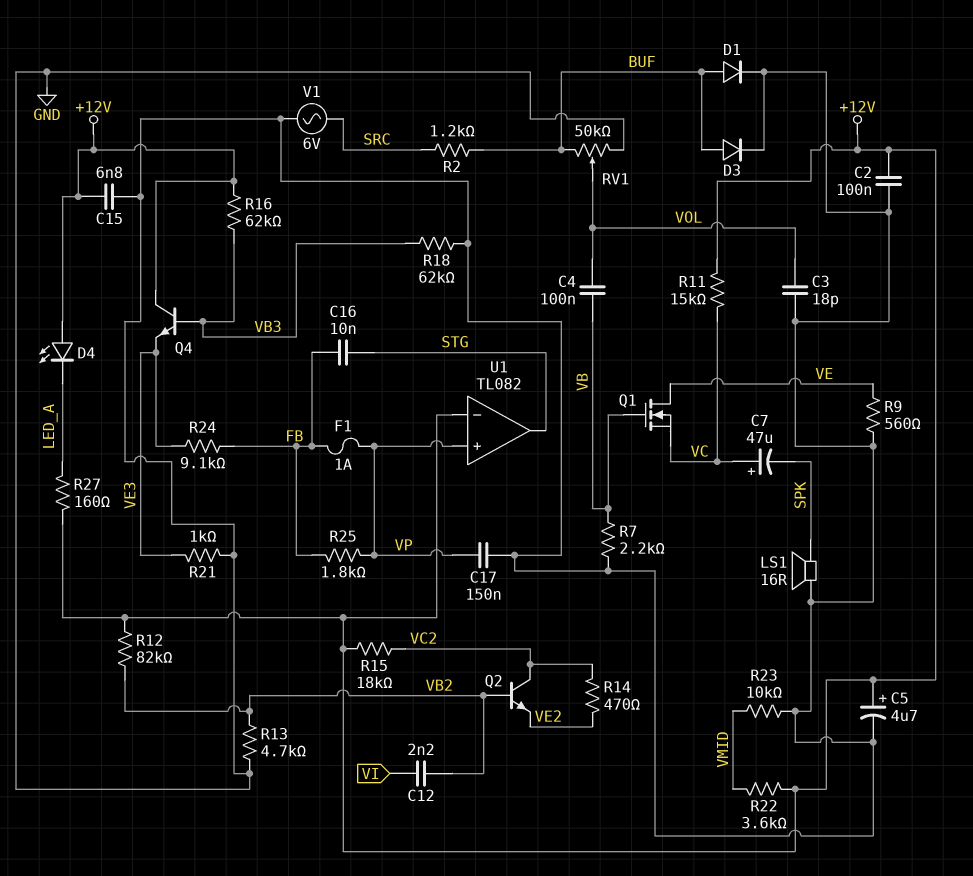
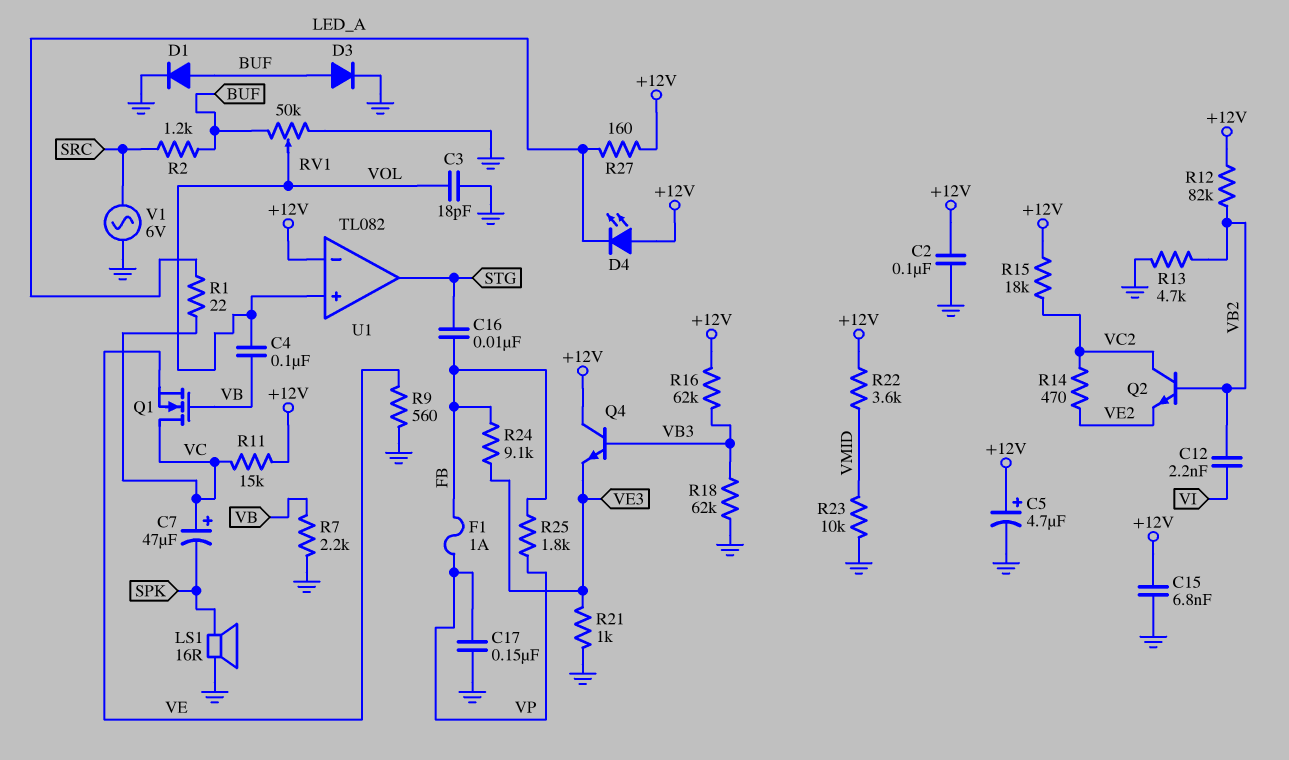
Q1: NMOS (G VB, D VE, S VC) -> NMOS (G VB, D VC, S VE)
R1: none -> 22 (LED_A, VC)
U1 pin in+: VP -> VOL

